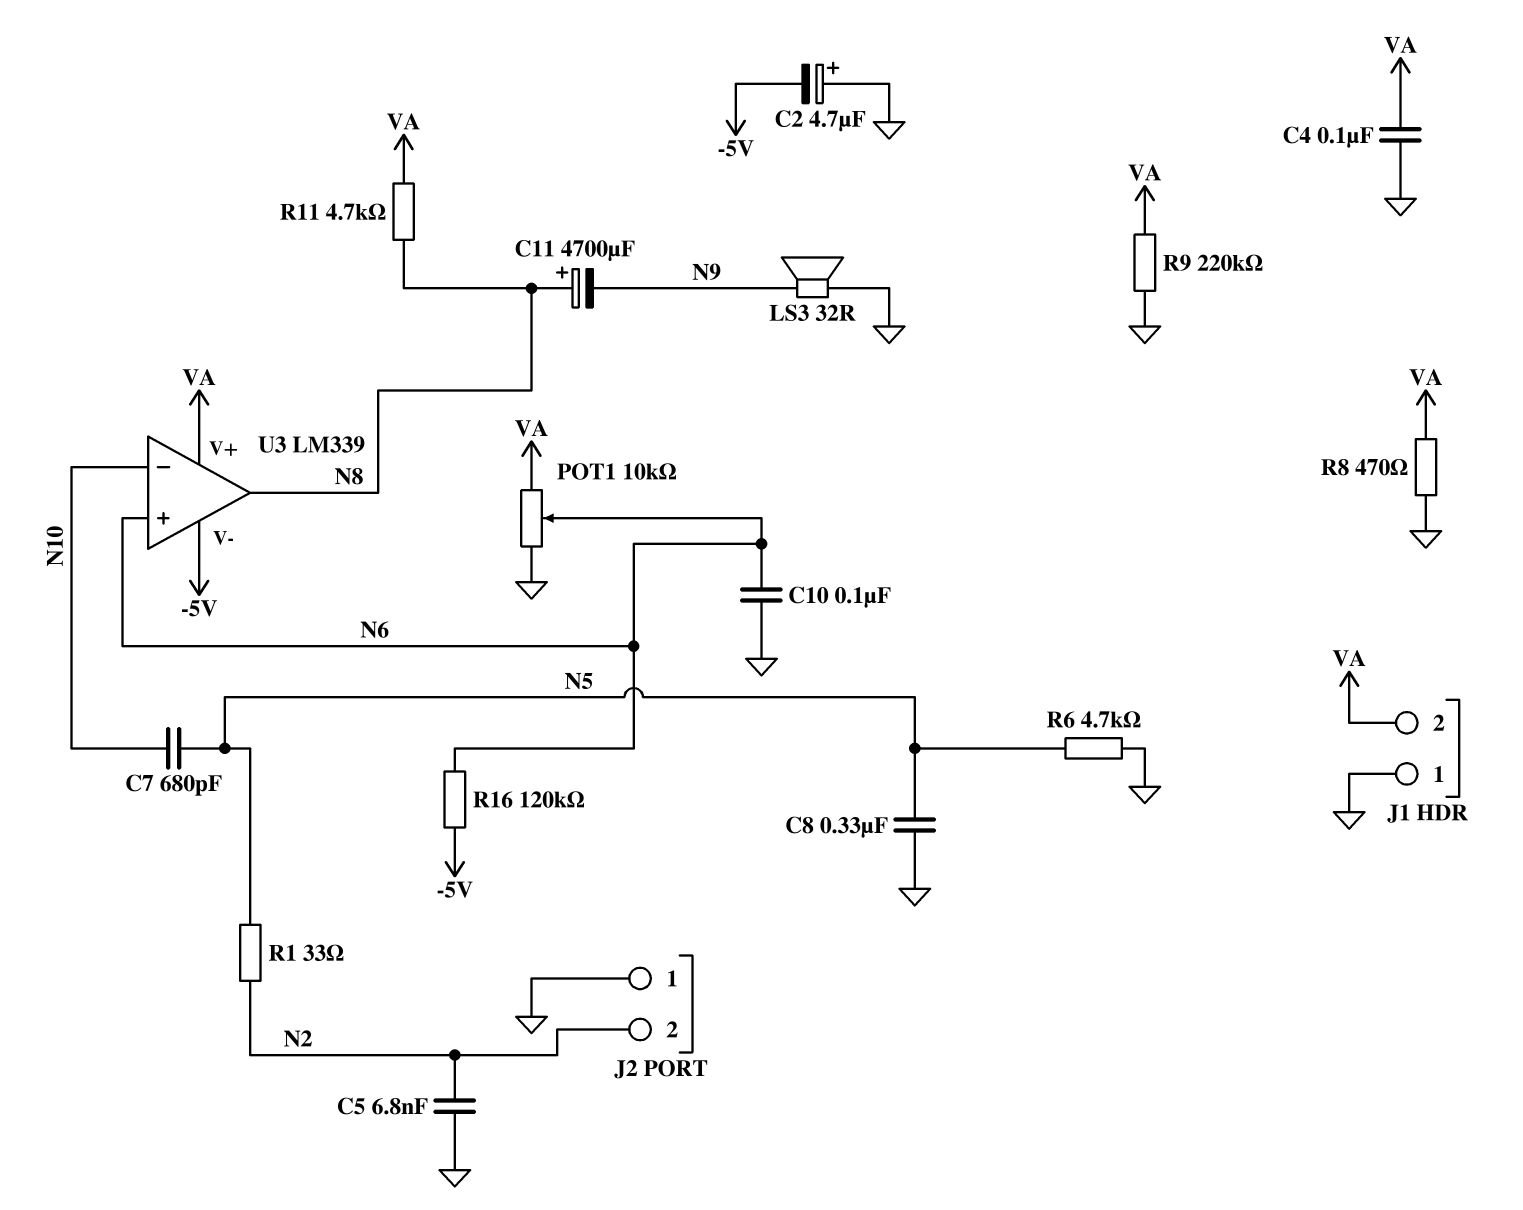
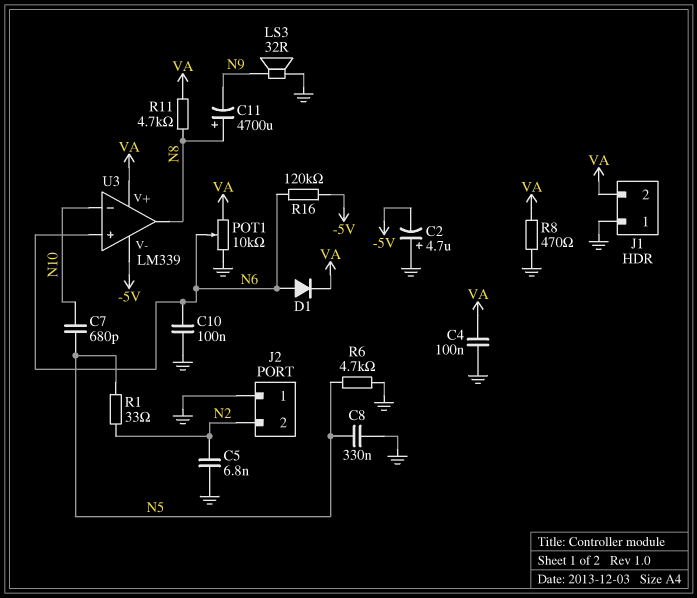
D1: none -> diode (A N6, K VA)
R9: 220k (GND, VA) -> none

